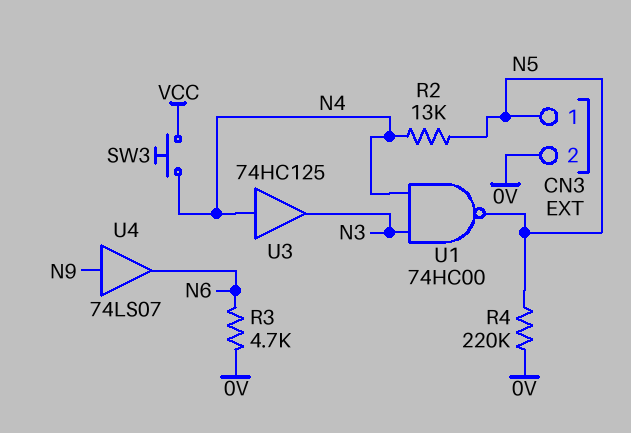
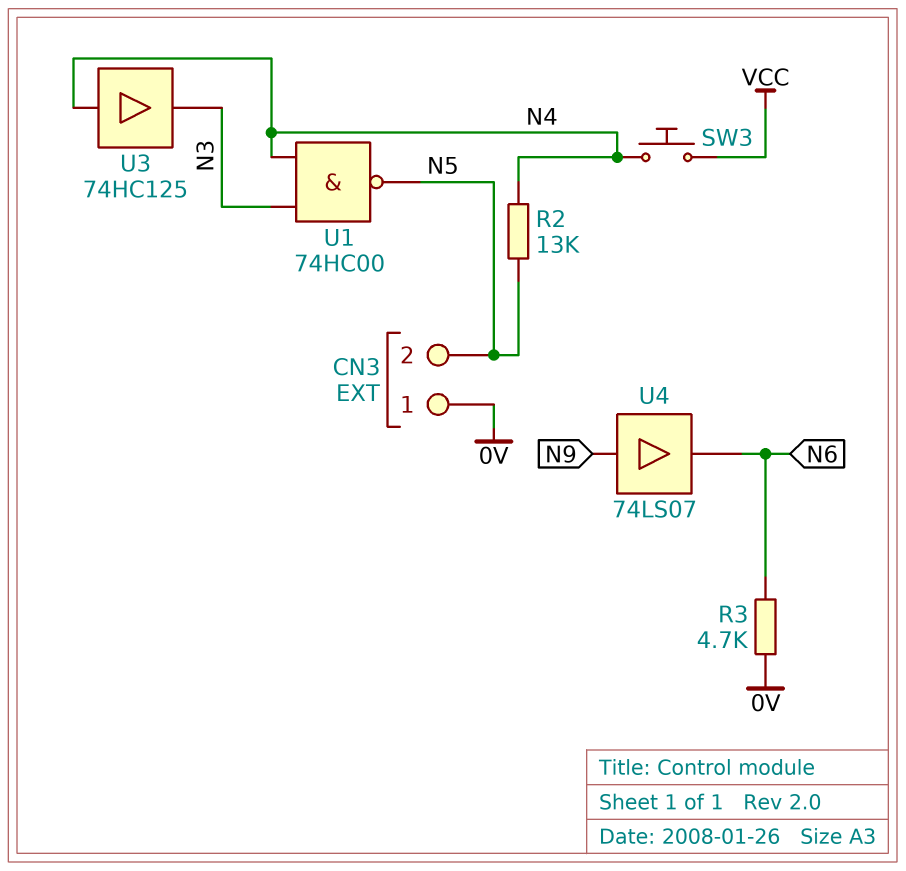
CN3 pin 1: N5 -> 0V
CN3 pin 2: 0V -> N5
R4: 220k (0V, N5) -> none

